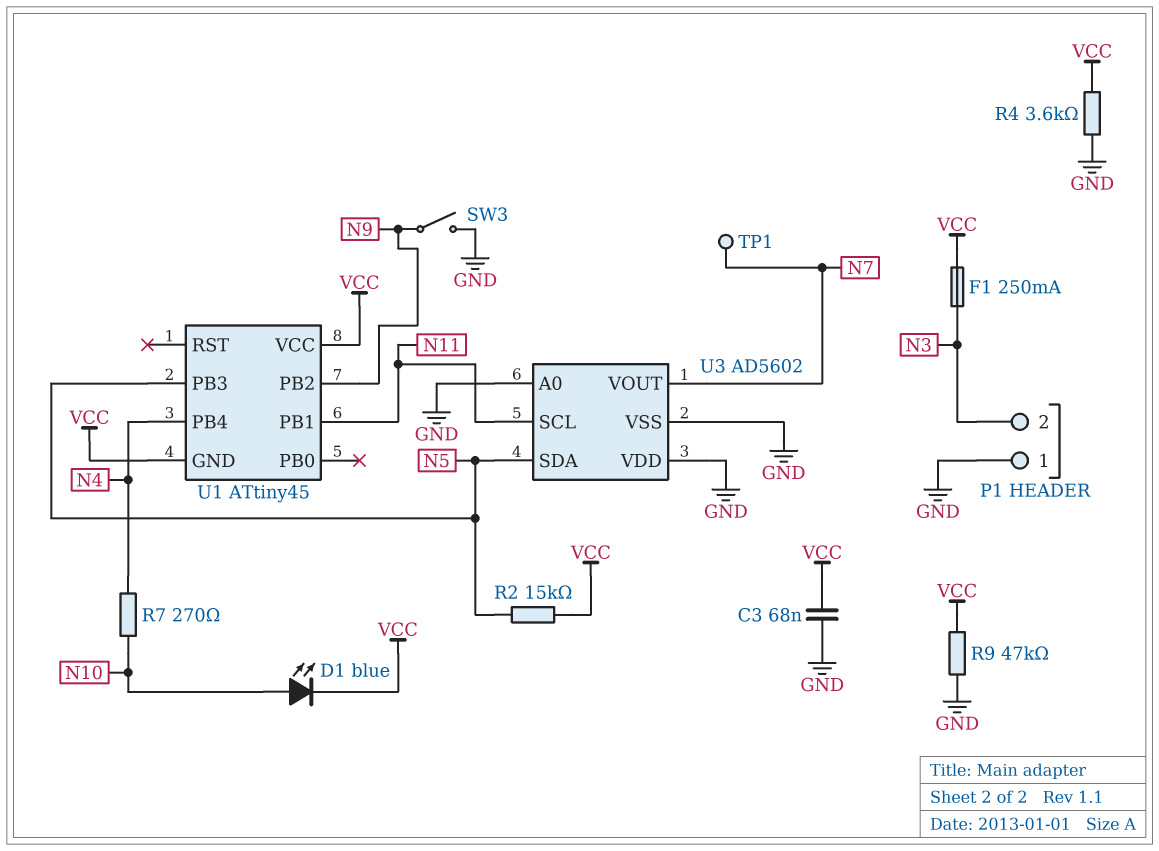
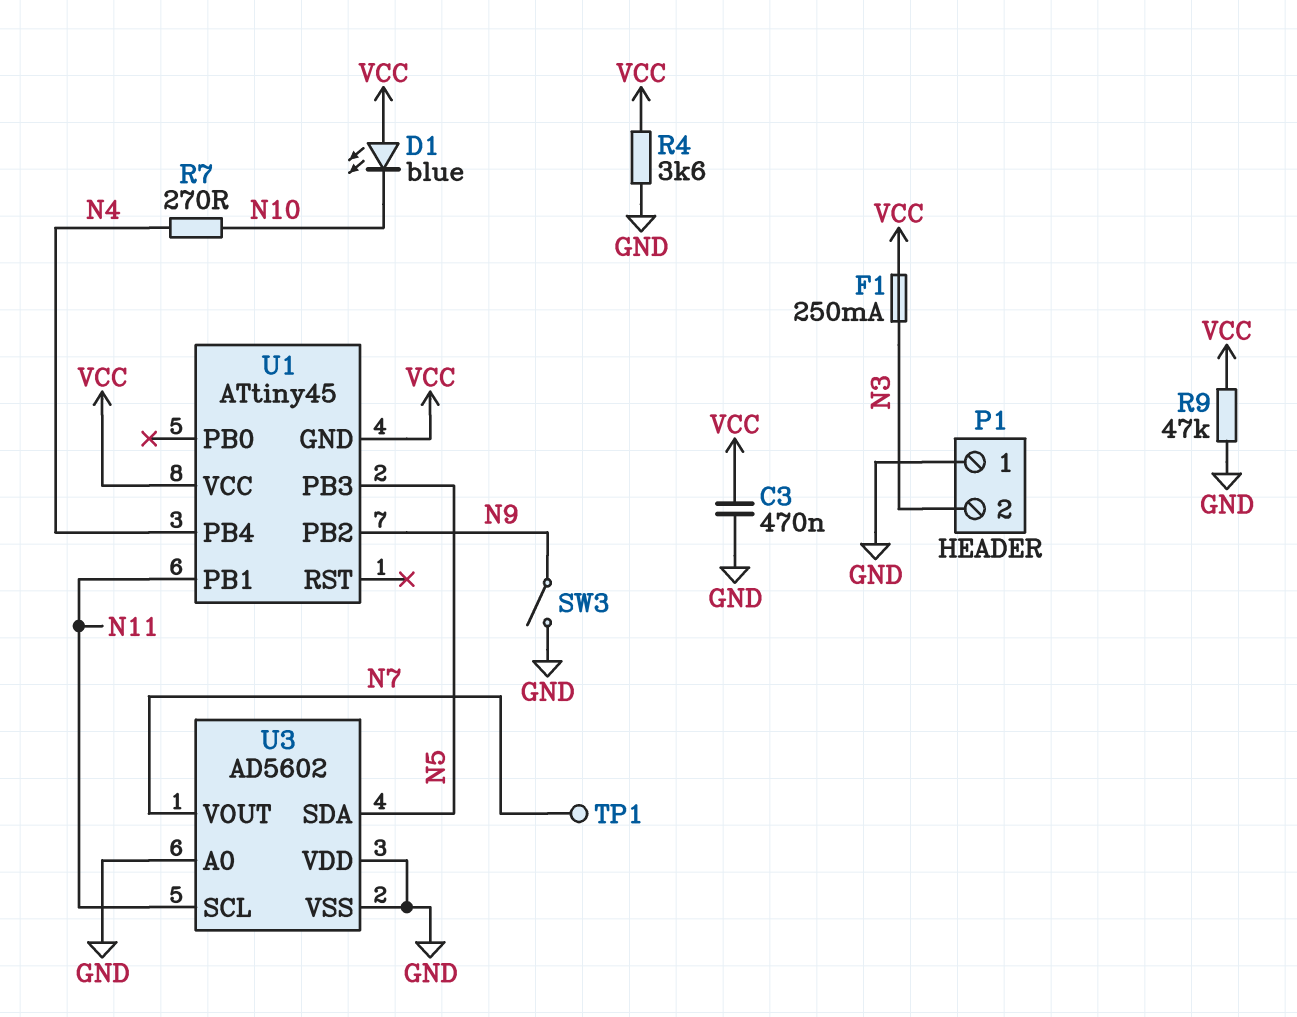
C3: 68nF (GND, VCC) -> 470nF (GND, VCC)
D1: LED blue (A N10, K VCC) -> LED blue (A VCC, K N10)
R2: 15k (N5, VCC) -> none

